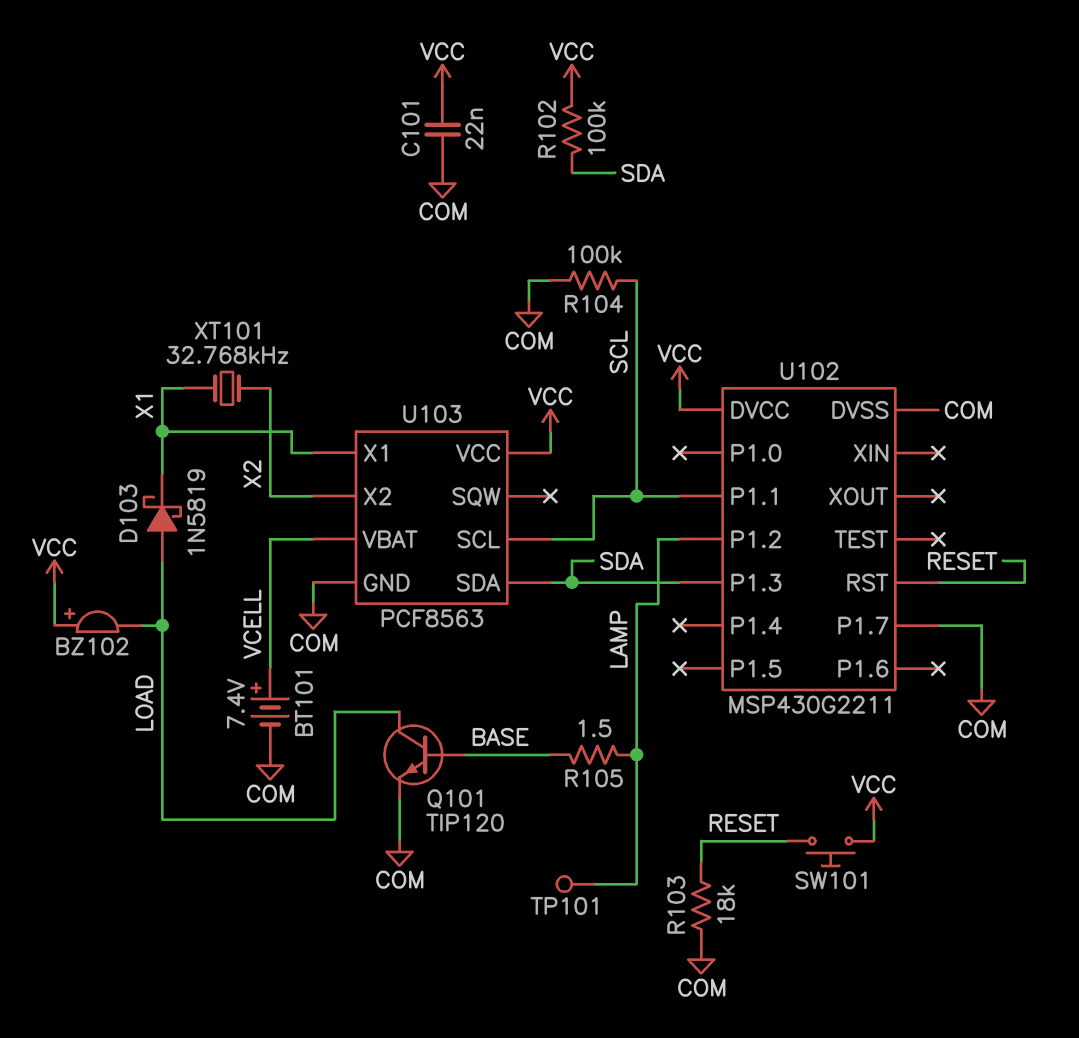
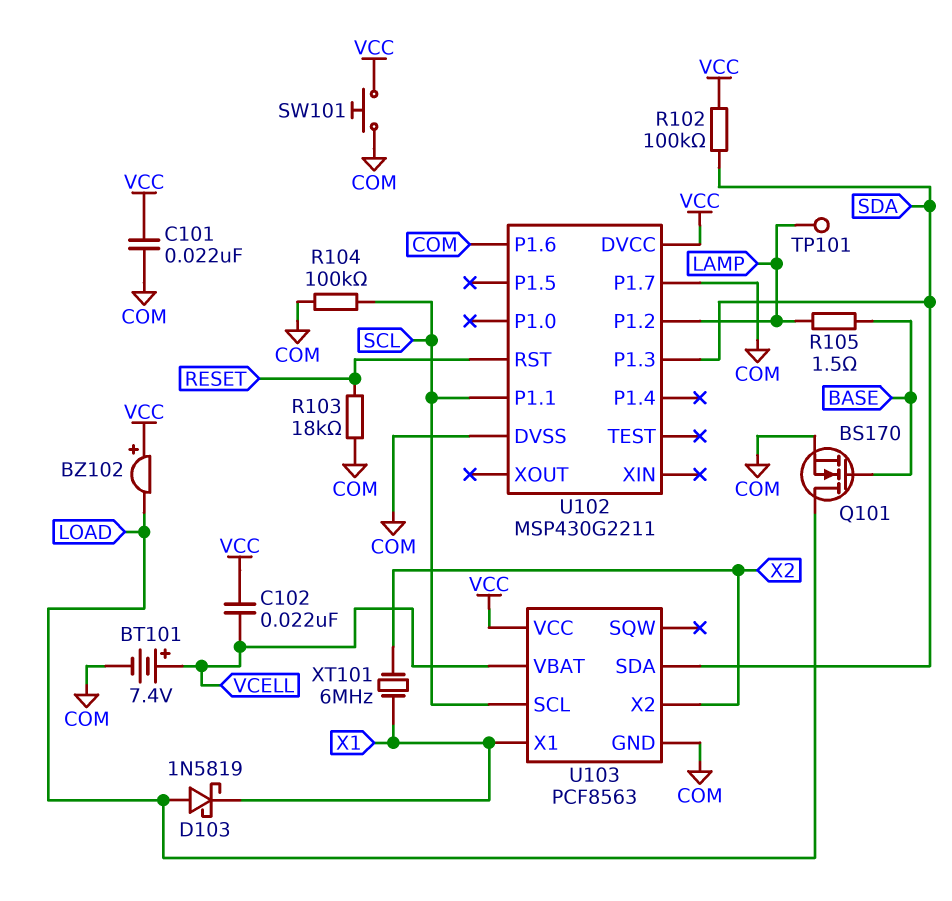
C102: none -> 22nF (VCC, VCELL)
Q101: NPN TIP120 (B BASE, C LOAD, E COM) -> NMOS BS170 (G BASE, D LOAD, S COM)
SW101: button (RESET, VCC) -> button (COM, VCC)
U102 pin P1.6: none -> COM
XT101: 32.768kHz (X1, X2) -> 6MHz (X1, X2)

